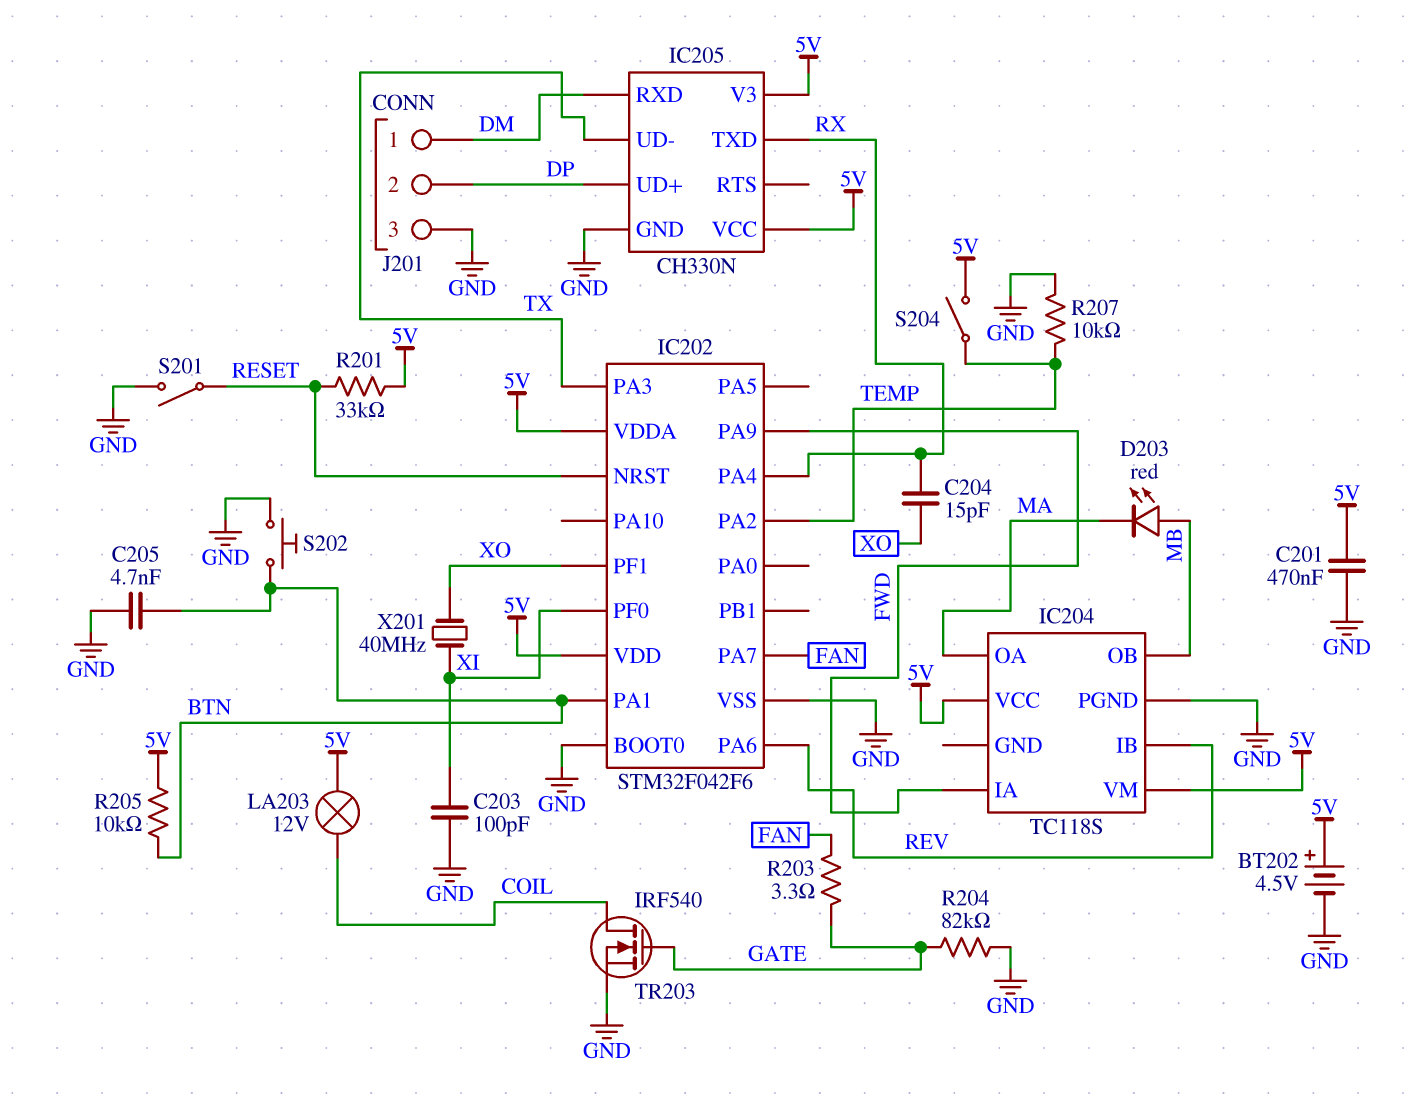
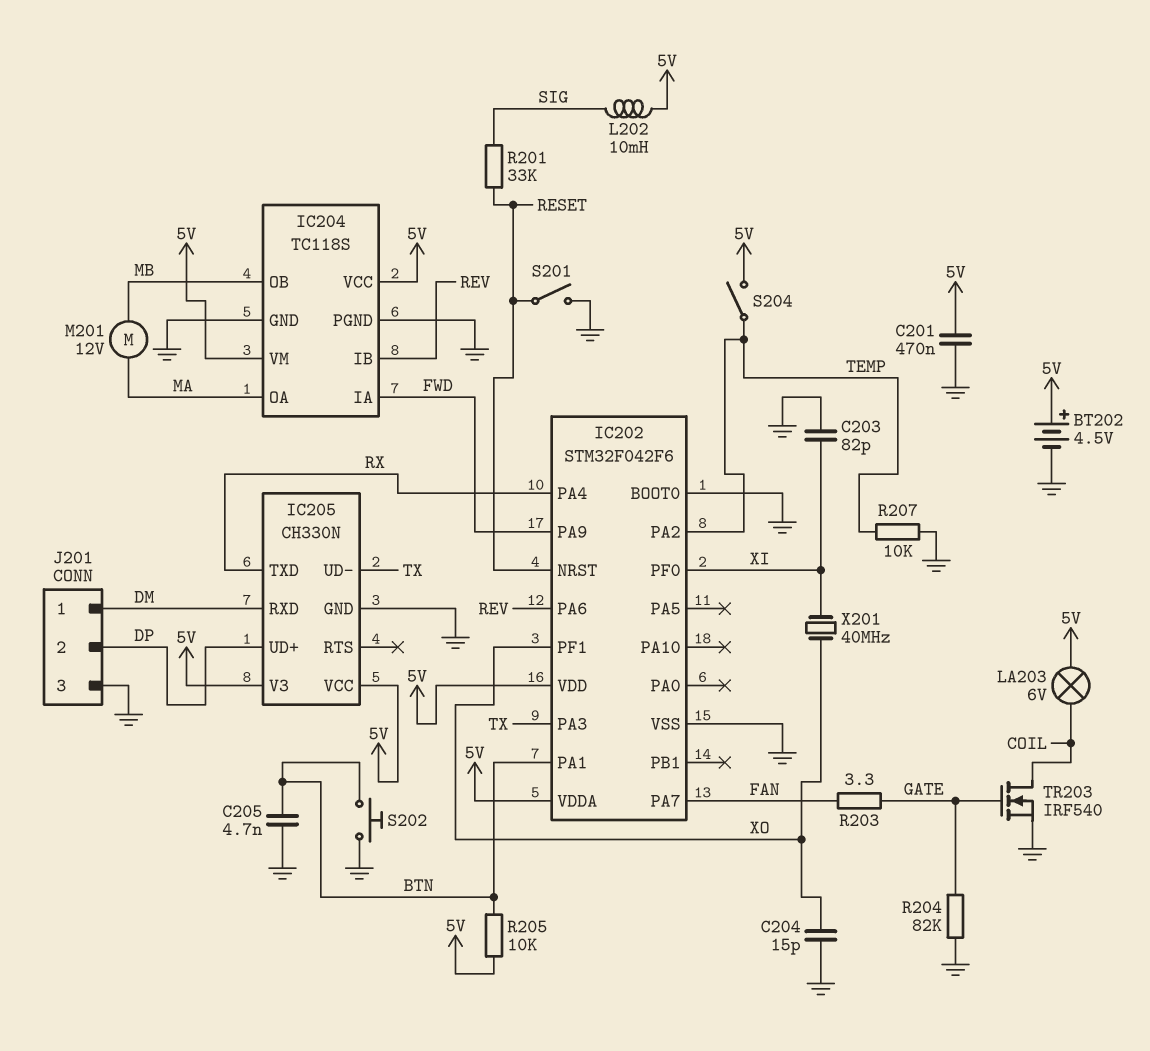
C203: 100pF (GND, XI) -> 82pF (GND, XI)
C204: 15pF (RX, XO) -> 15pF (GND, XO)
D203: LED red (A MB, K MA) -> none
IC204 pin GND: none -> GND
L202: none -> 10mH (5V, SIG)
LA203: lamp 12V (5V, COIL) -> lamp 6V (5V, COIL)
M201: none -> motor 12V (MA, MB)
R201: 33k (5V, RESET) -> 33k (RESET, SIG)

